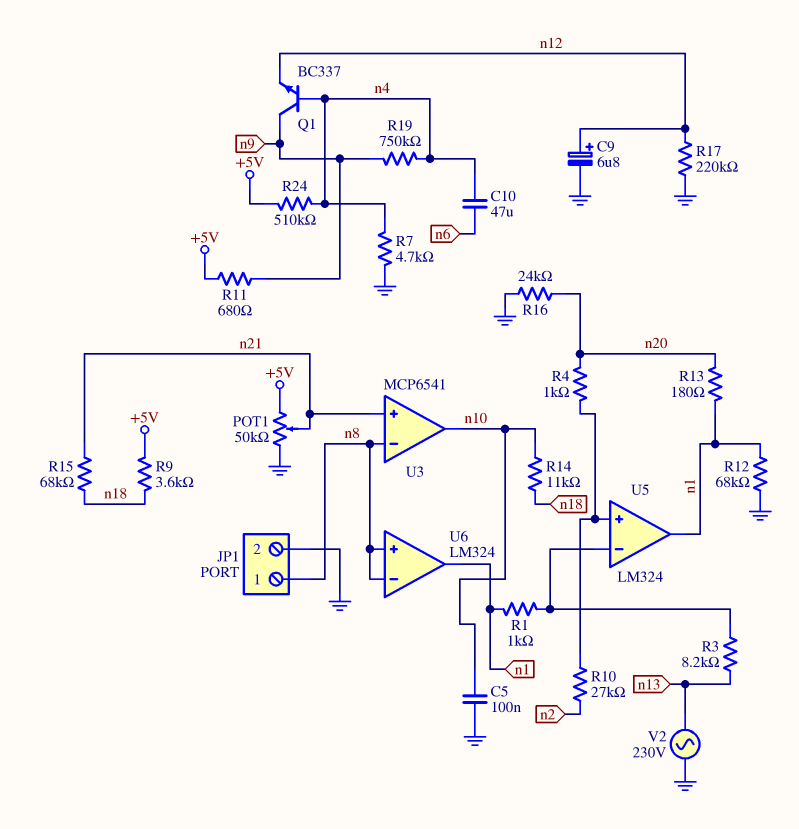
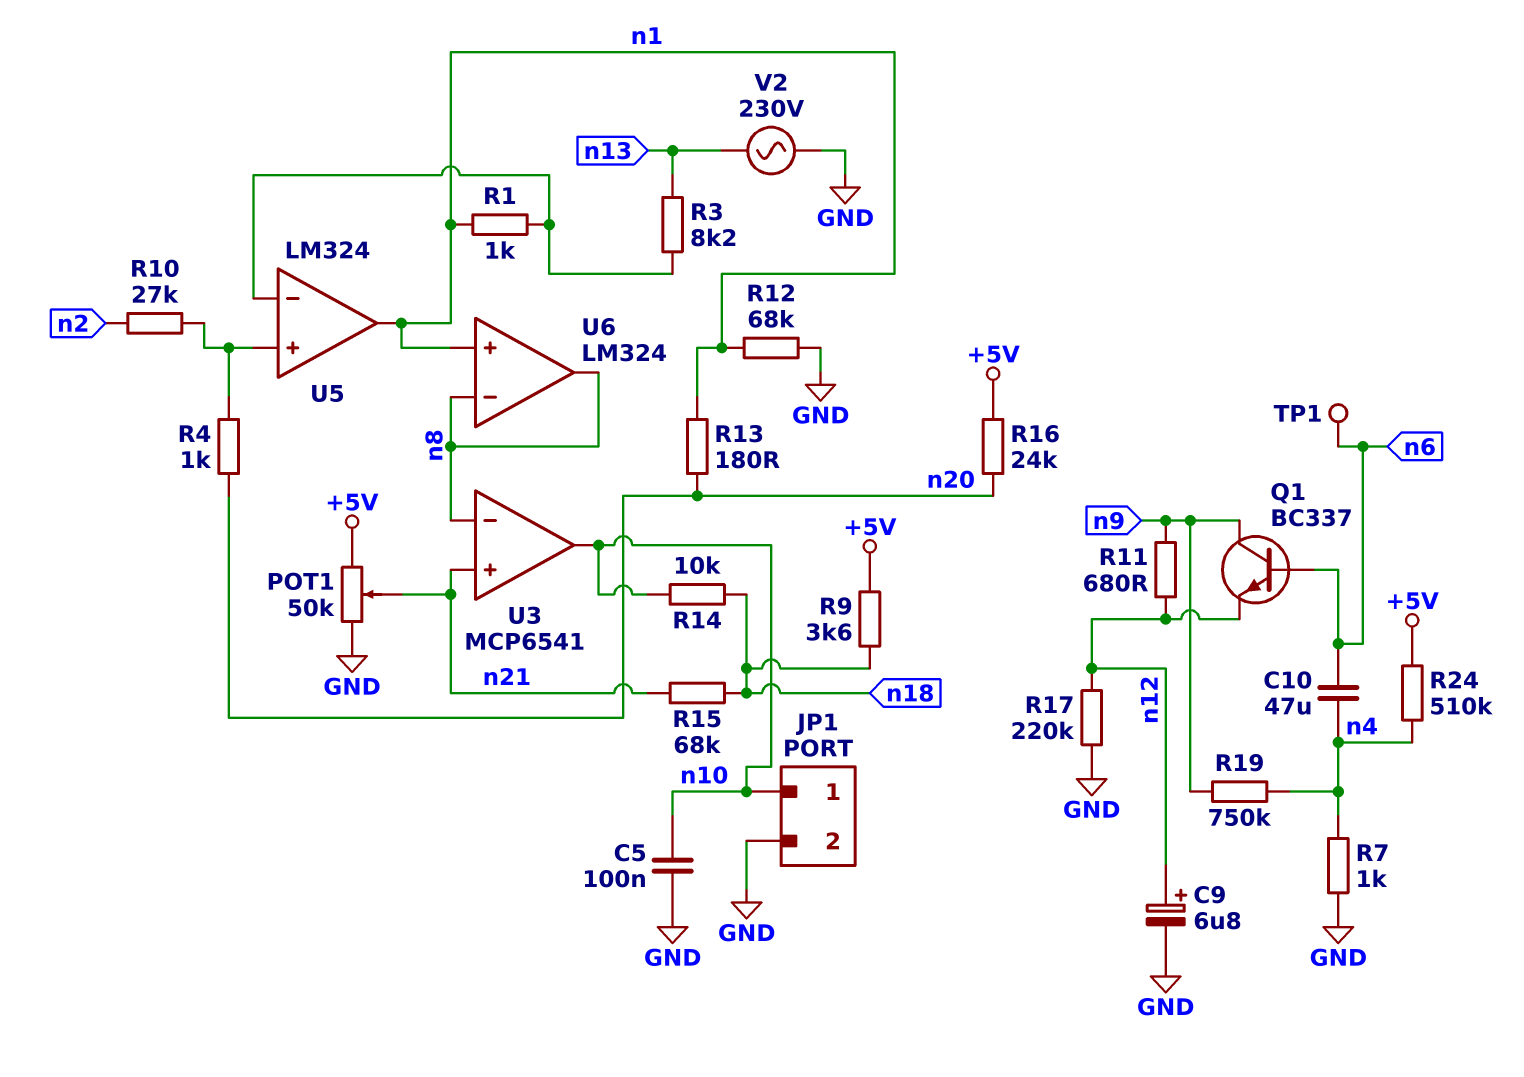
JP1 pin 1: n8 -> n10
Q1: NPN BC337 (B n4, C n9, E n12) -> NPN BC337 (B n6, C n9, E n12)
R7: 4.7k (GND, n4) -> 1k (GND, n4)
R11: 680 (+5V, n9) -> 680 (n9, n12)
R14: 11k (n10, n18) -> 10k (n10, n18)
R16: 24k (GND, n20) -> 24k (+5V, n20)
TP1: none -> test point (n6)
U6 pin in+: n8 -> n1
U6 pin out: n1 -> n8

